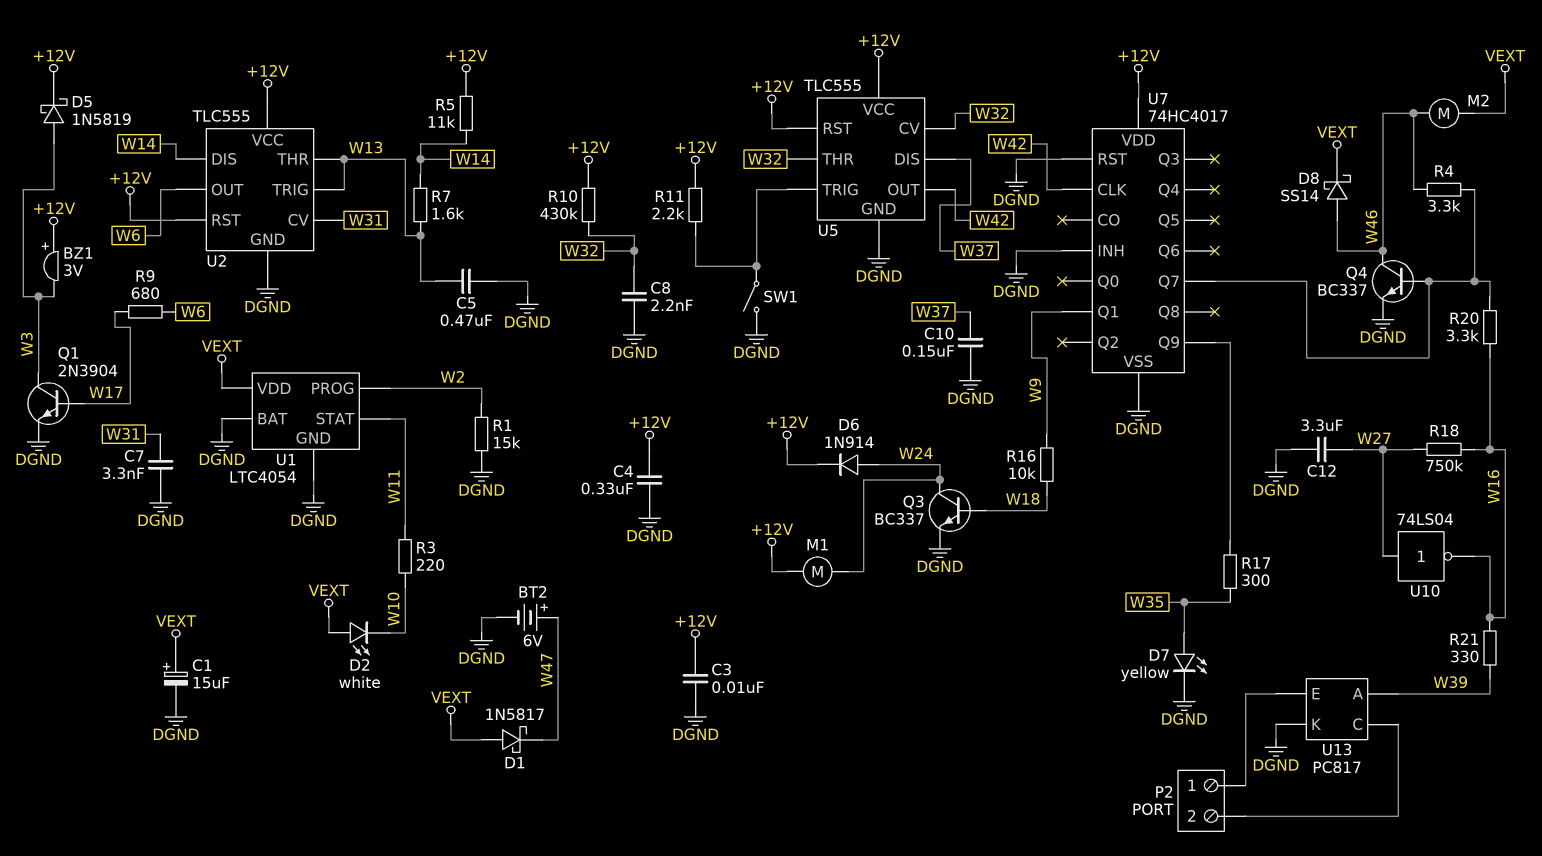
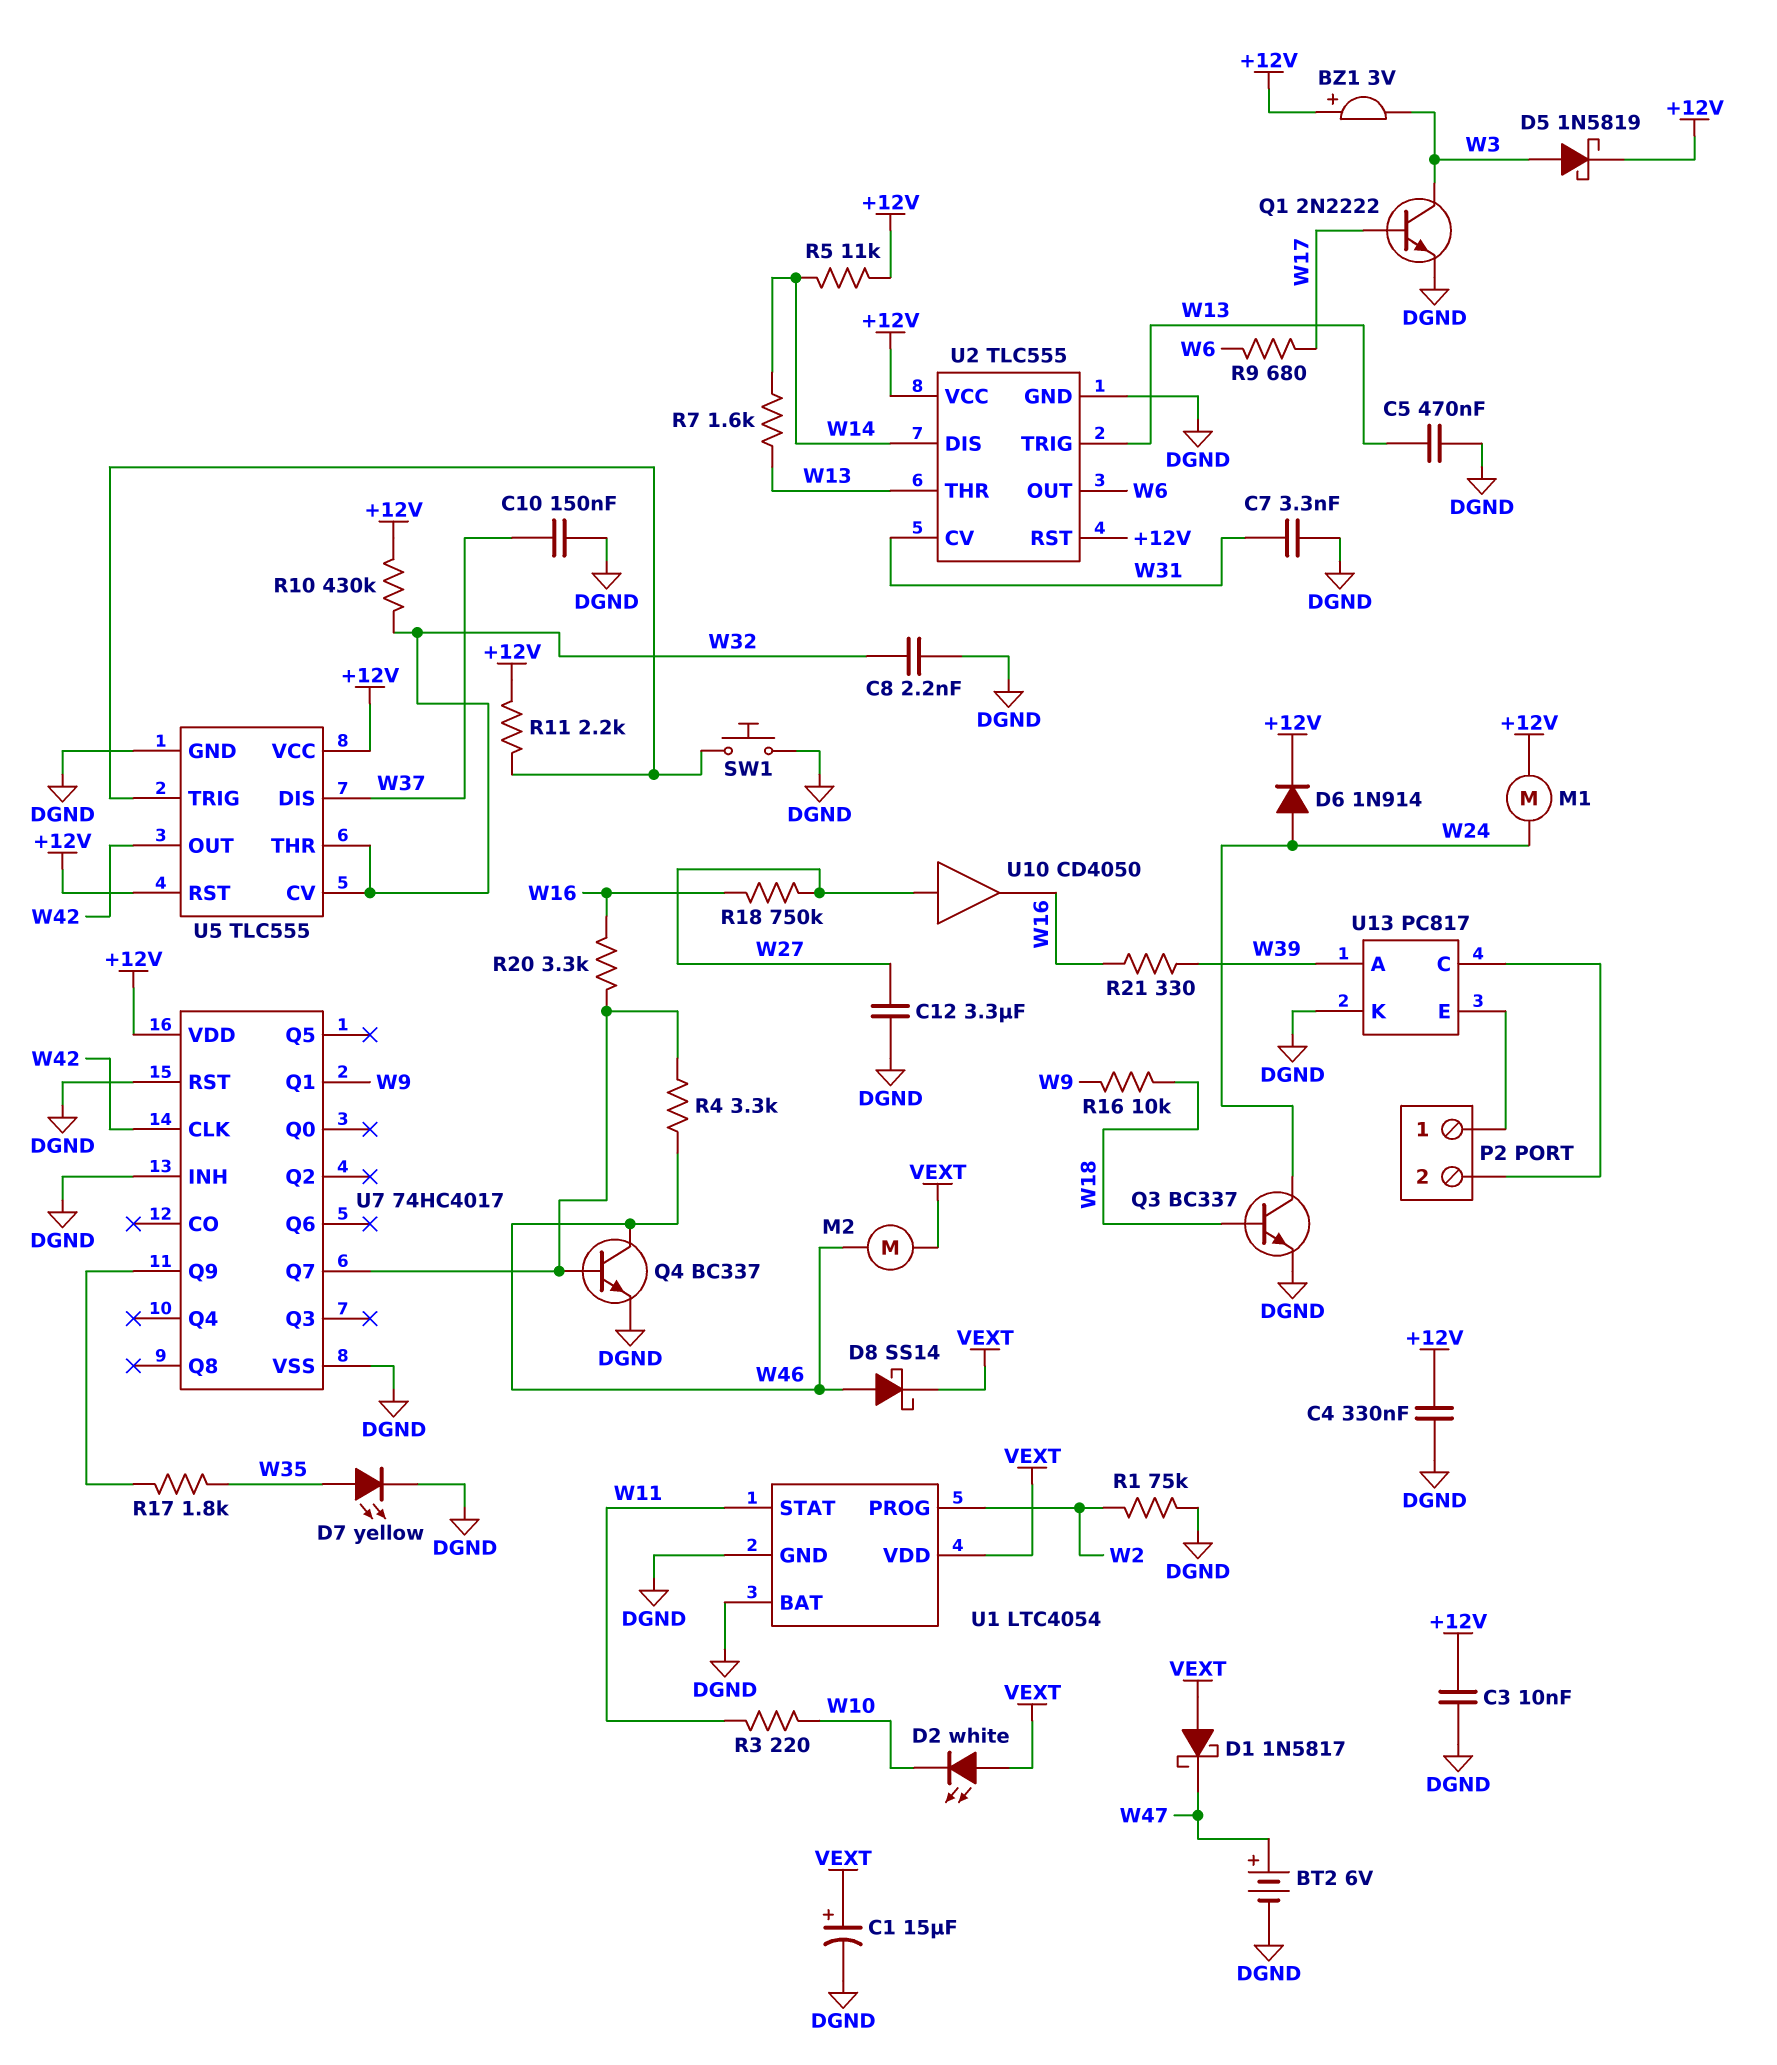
Q1: NPN 2N3904 (B W17, C W3, E DGND) -> NPN 2N2222 (B W17, C W3, E DGND)
R1: 15k (DGND, W2) -> 75k (DGND, W2)
R17: 300 (U7/Q9, W35) -> 1.8k (U7/Q9, W35)
SW1: switch (DGND, U5/TRIG) -> button (DGND, U5/TRIG)
U10: NOT 74LS04 (in W27, out W16) -> buffer CD4050 (in W27, out W16)

